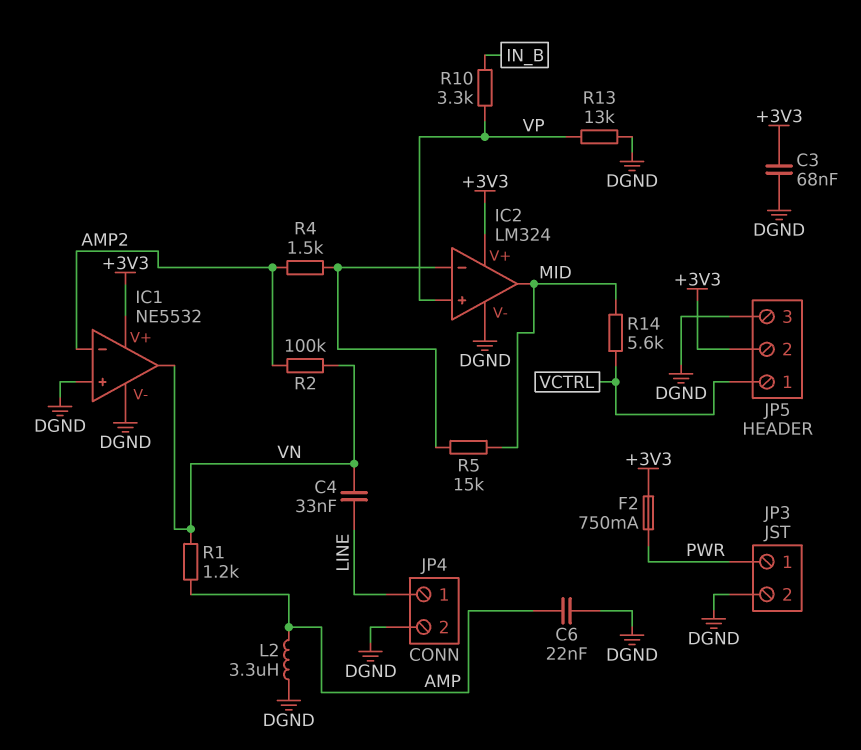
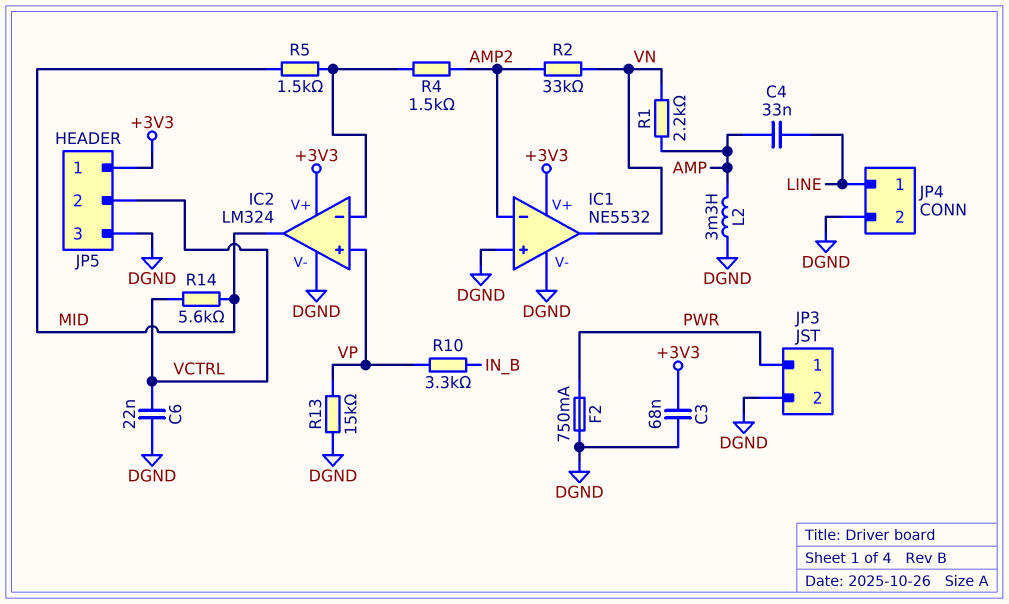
C4: 33nF (LINE, VN) -> 33nF (AMP, LINE)
C6: 22nF (AMP, DGND) -> 22nF (DGND, VCTRL)
F2: 750mA (+3V3, PWR) -> 750mA (DGND, PWR)
JP5 pin 1: VCTRL -> +3V3
JP5 pin 2: +3V3 -> VCTRL
L2: 3.3uH (AMP, DGND) -> 3.3mH (AMP, DGND)
R1: 1.2k (AMP, VN) -> 2.2k (AMP, VN)
R2: 100k (AMP2, VN) -> 33k (AMP2, VN)
R5: 15k (IC2/in-, MID) -> 1.5k (IC2/in-, MID)
R13: 13k (DGND, VP) -> 15k (DGND, VP)

